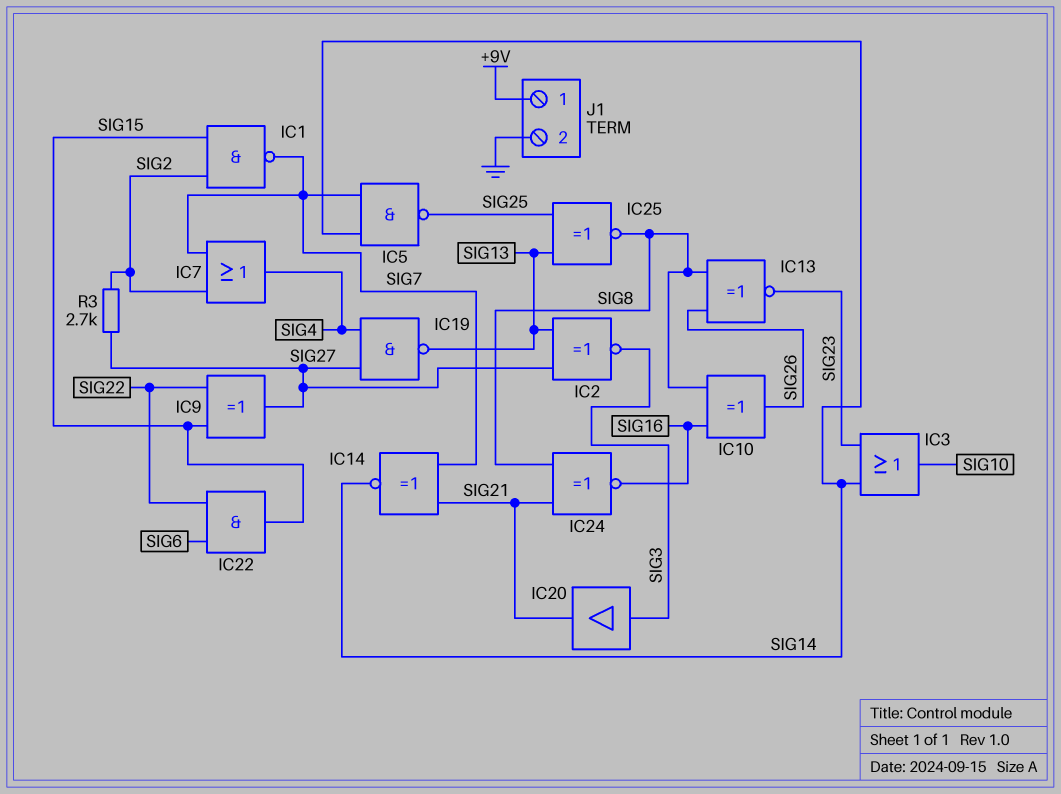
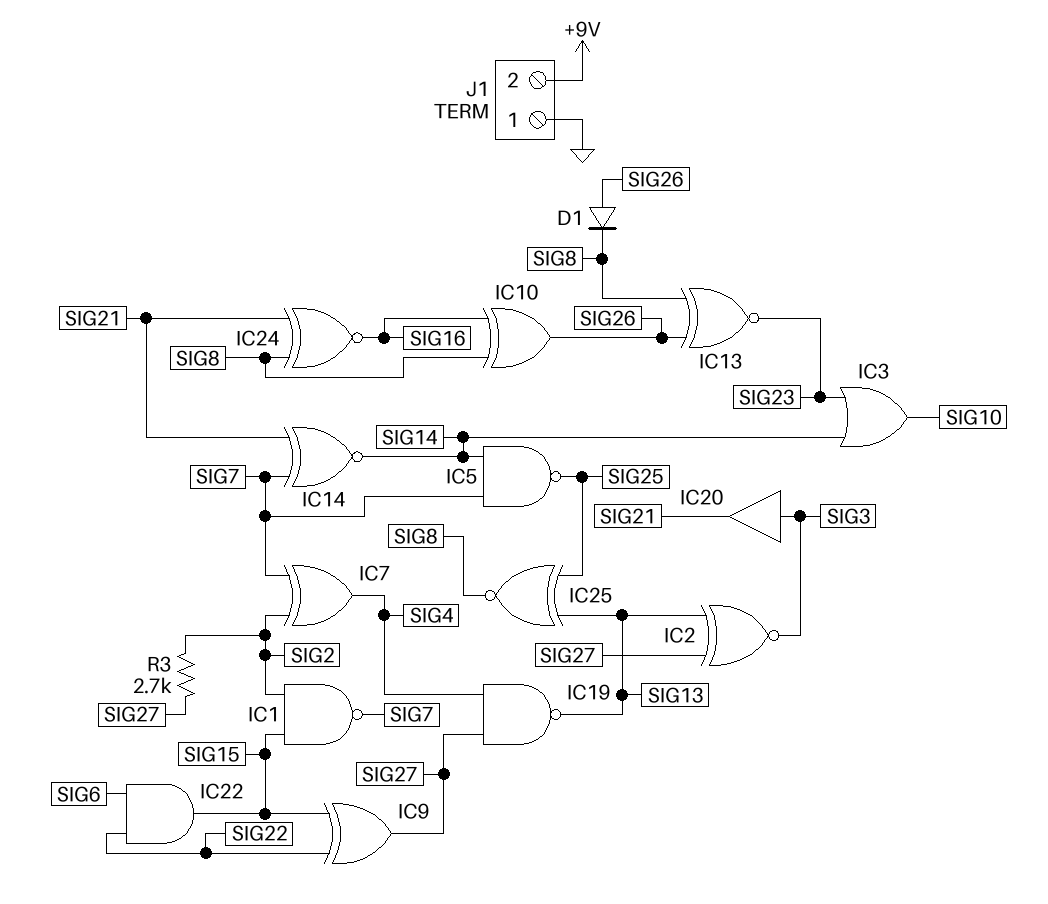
D1: none -> diode (A SIG26, K SIG8)
IC7: OR (in SIG2, in SIG7, out SIG4) -> XOR (in SIG2, in SIG7, out SIG4)
J1 pin 1: +9V -> GND
J1 pin 2: GND -> +9V

